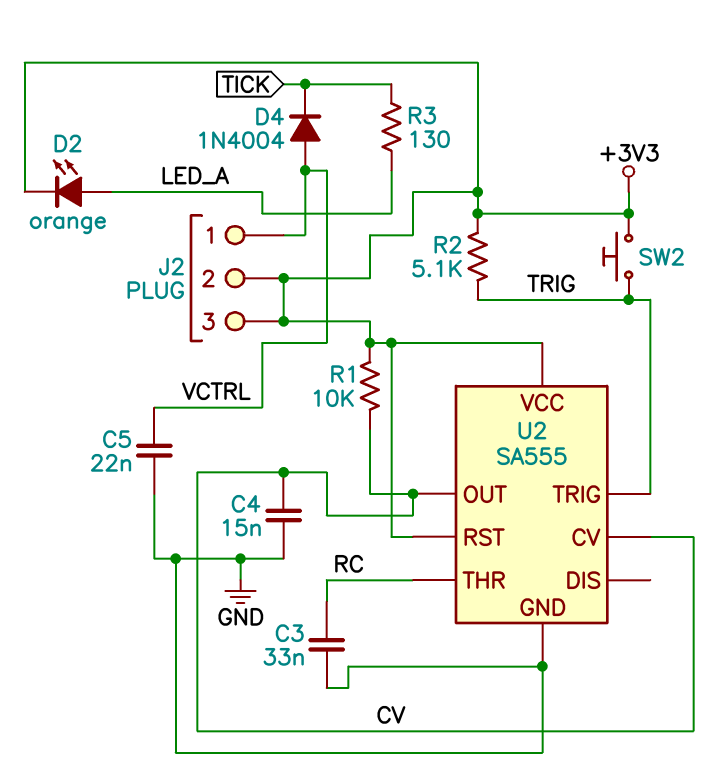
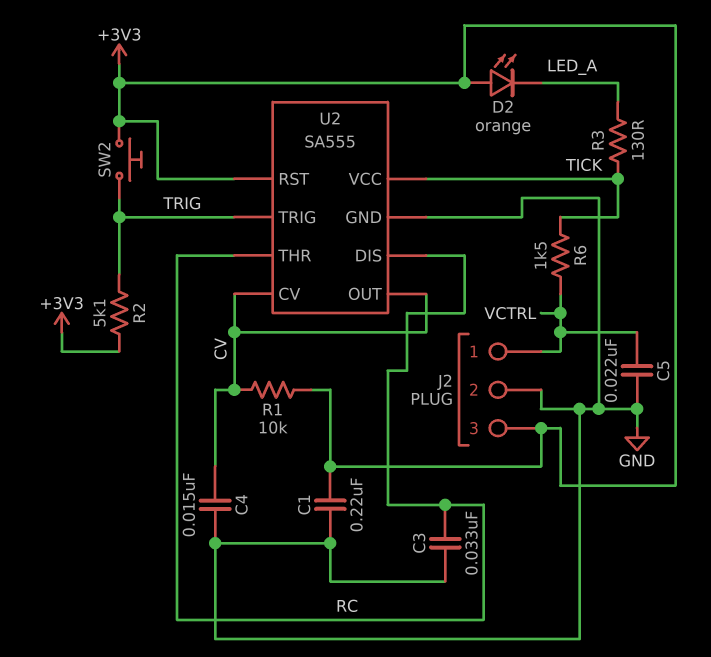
C1: none -> 220nF (+3V3, GND)
D2: LED orange (A LED_A, K +3V3) -> LED orange (A +3V3, K LED_A)
D4: diode 1N4004 (A VCTRL, K TICK) -> none
J2 pin 2: +3V3 -> GND
R6: none -> 1.5k (TICK, VCTRL)
U2 pin DIS: none -> RC
U2 pin VCC: +3V3 -> TICK

